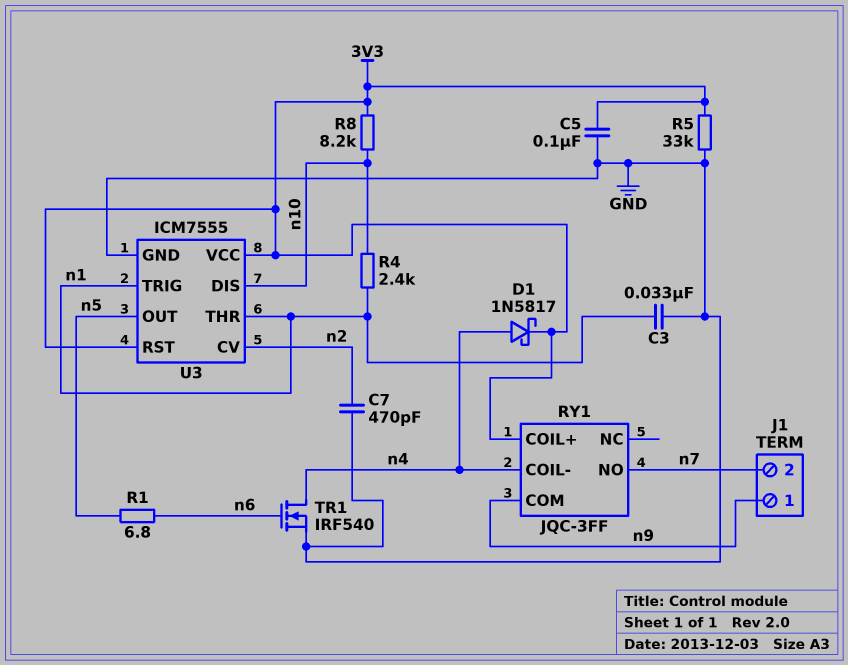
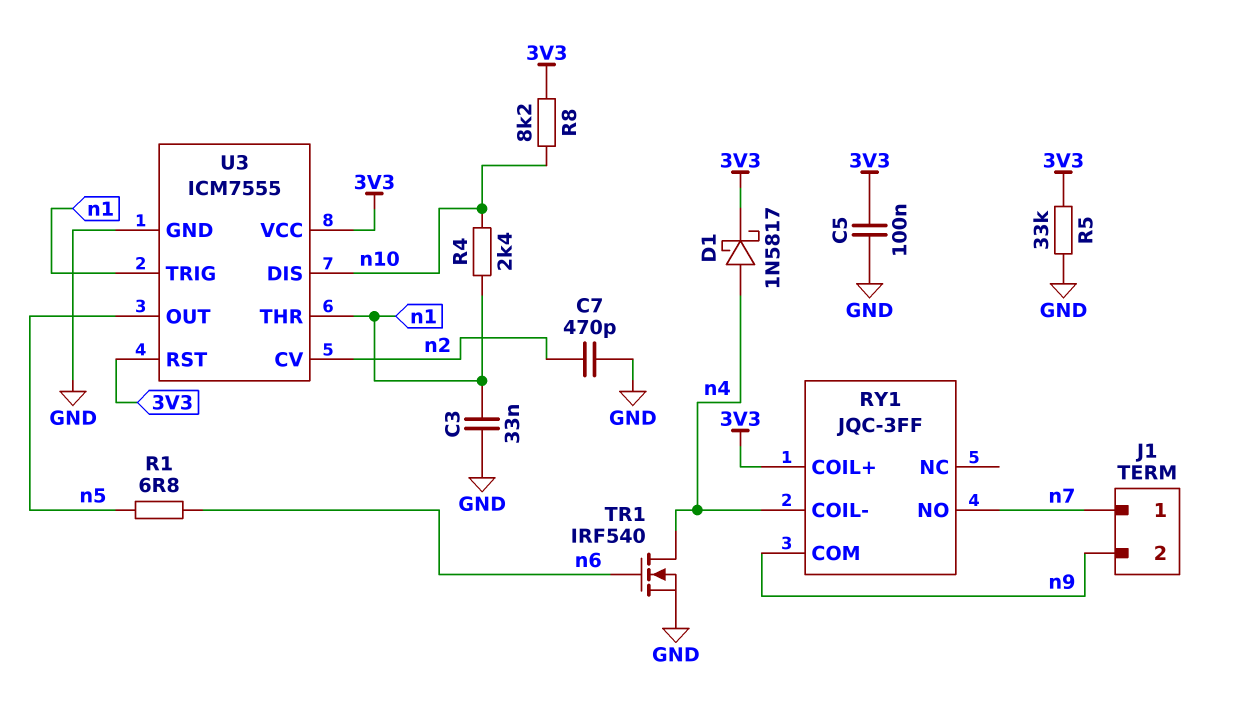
J1 pin 1: n9 -> n7
J1 pin 2: n7 -> n9

